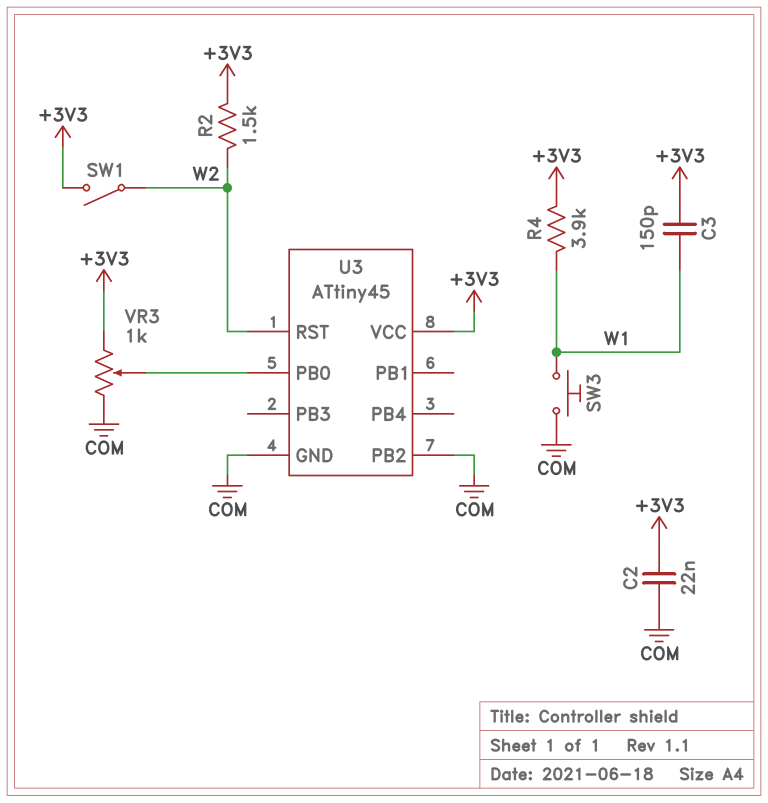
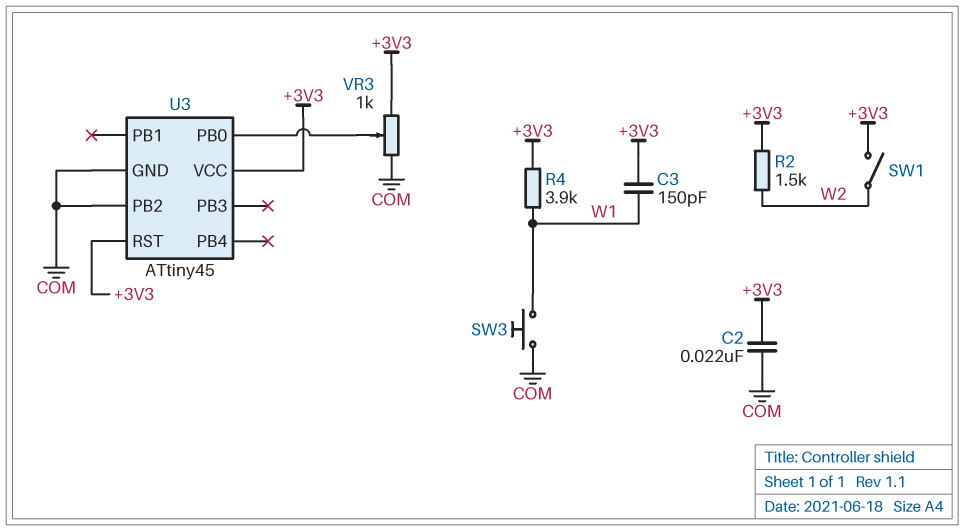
U3 pin RST: W2 -> +3V3

